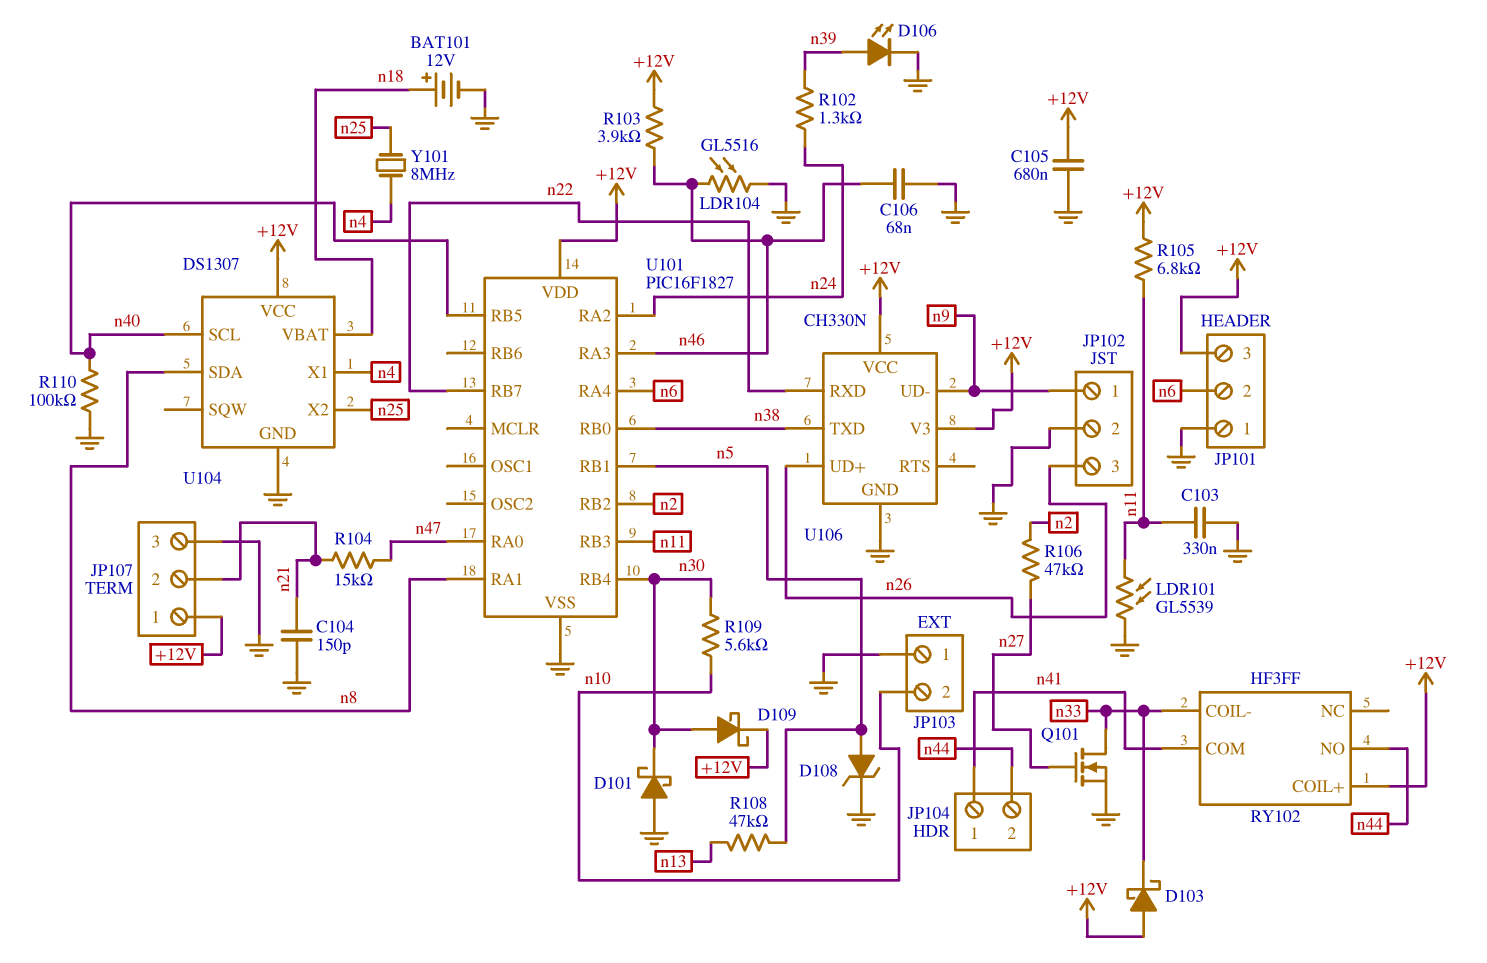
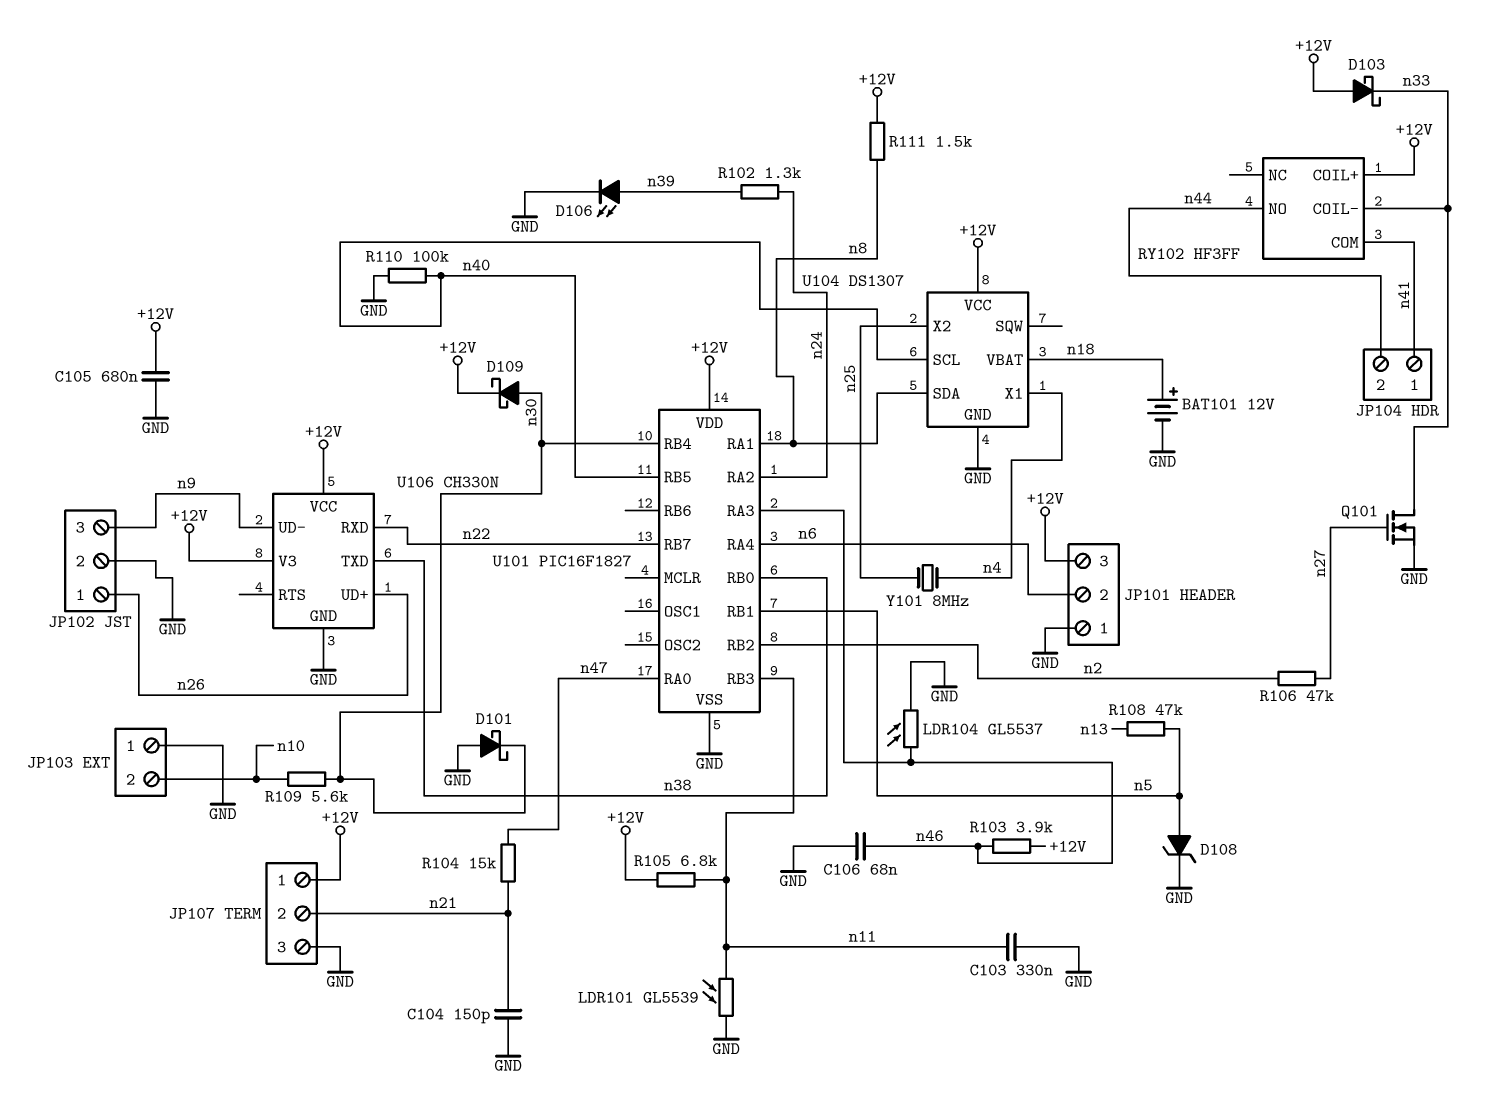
JP102 pin 1: n9 -> n26
JP102 pin 3: n26 -> n9
LDR104: GL5516 (GND, n46) -> GL5537 (GND, n46)
R111: none -> 1.5k (+12V, n8)

